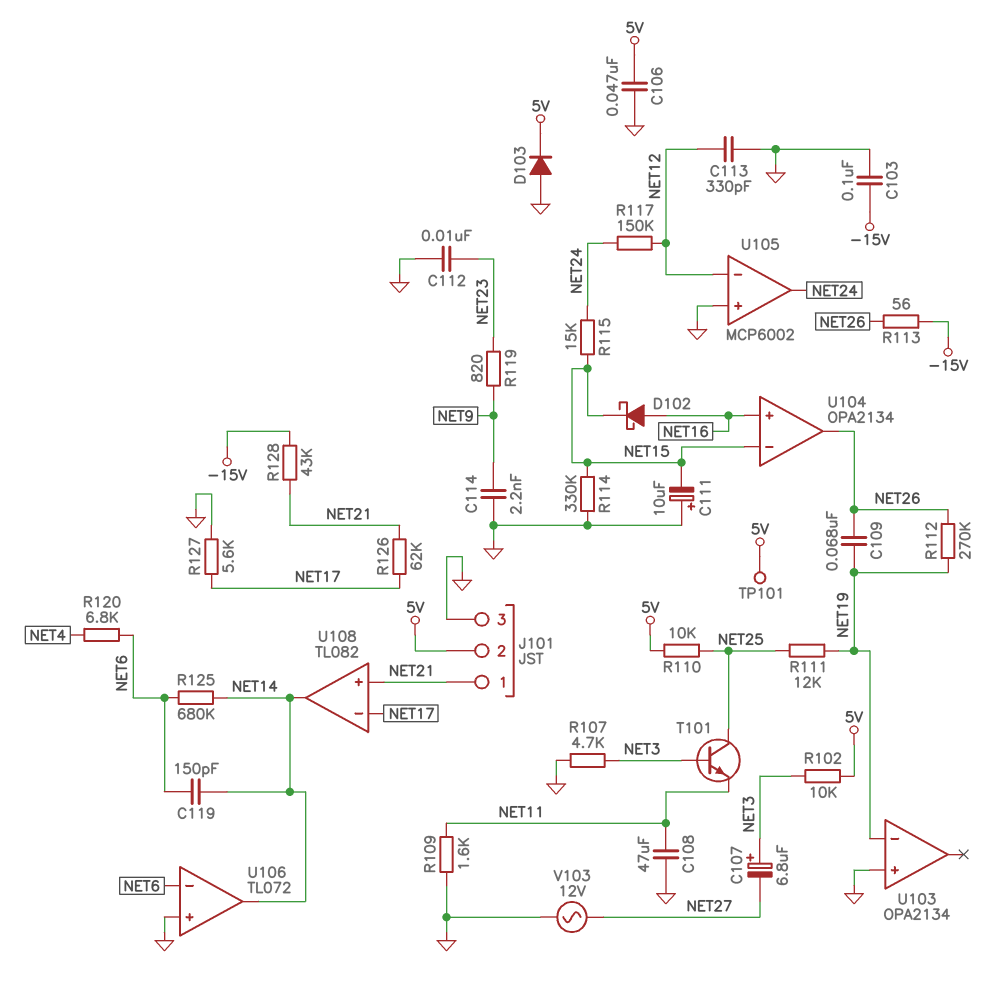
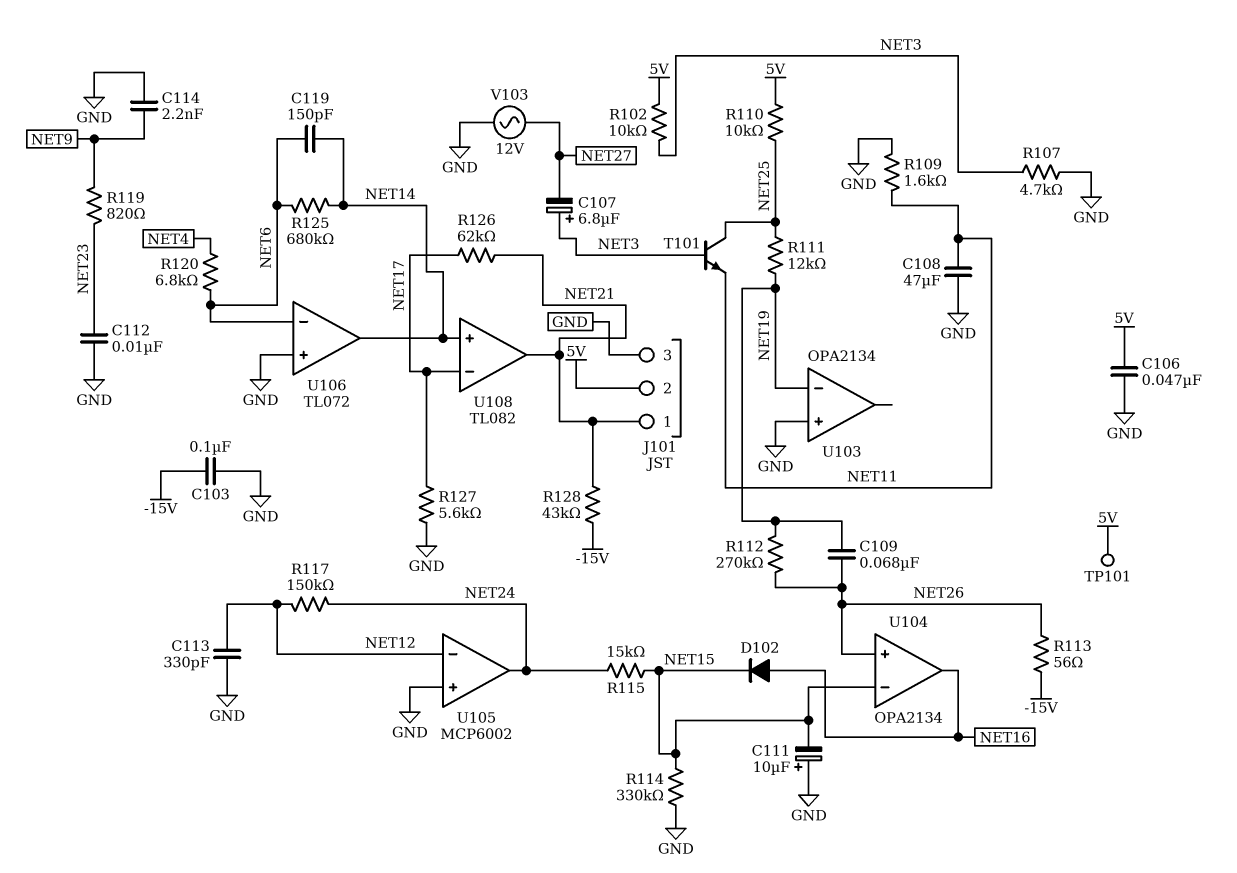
D102: schottky (A NET16, K NET15) -> diode (A NET16, K NET15)
D103: diode (A GND, K 5V) -> none
U104 pin in+: NET16 -> NET26
U104 pin out: NET26 -> NET16
U108 pin in+: NET21 -> NET14
U108 pin out: NET14 -> NET21

